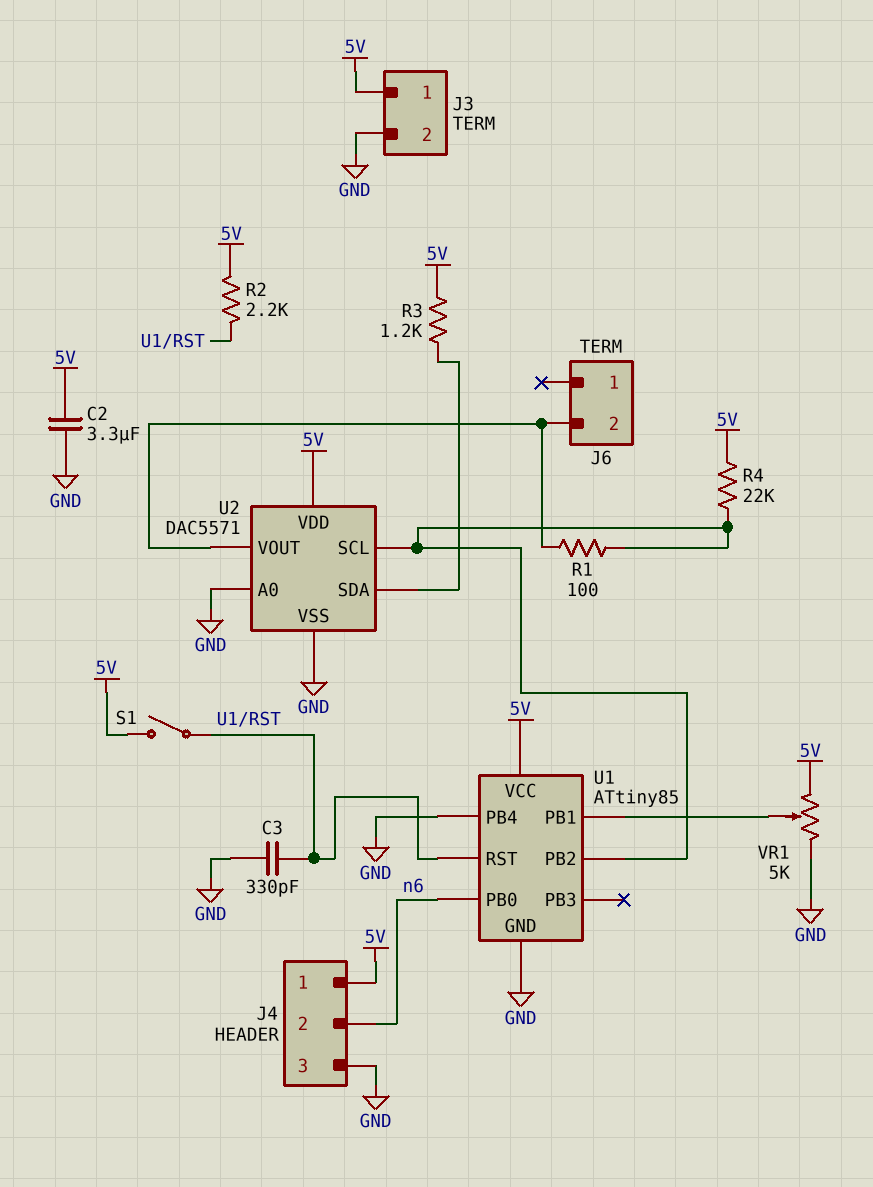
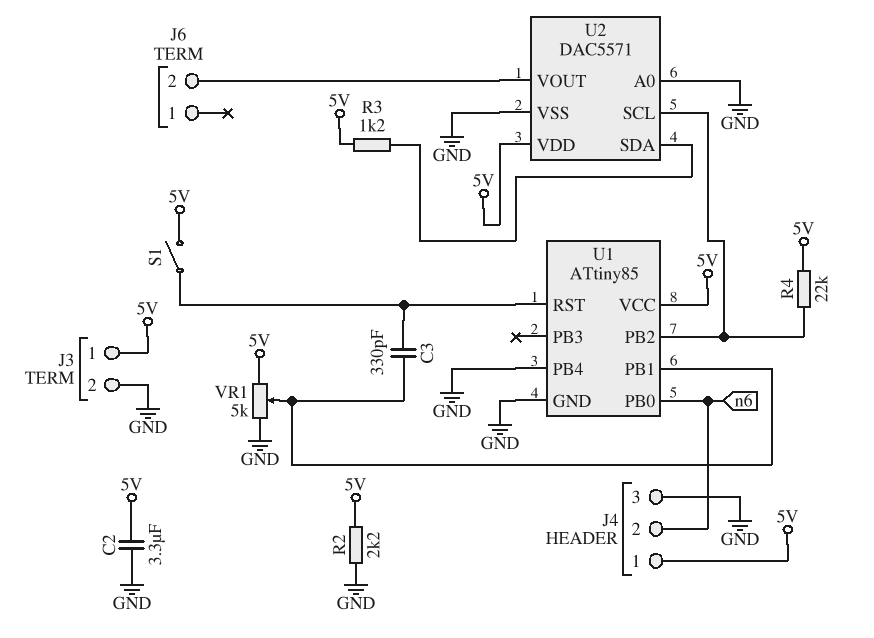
C3: 330pF (GND, U1/RST) -> 330pF (U1/PB1, U1/RST)
R1: 100 (J6/2, U1/PB2) -> none
R2: 2.2k (5V, U1/RST) -> 2.2k (5V, GND)

